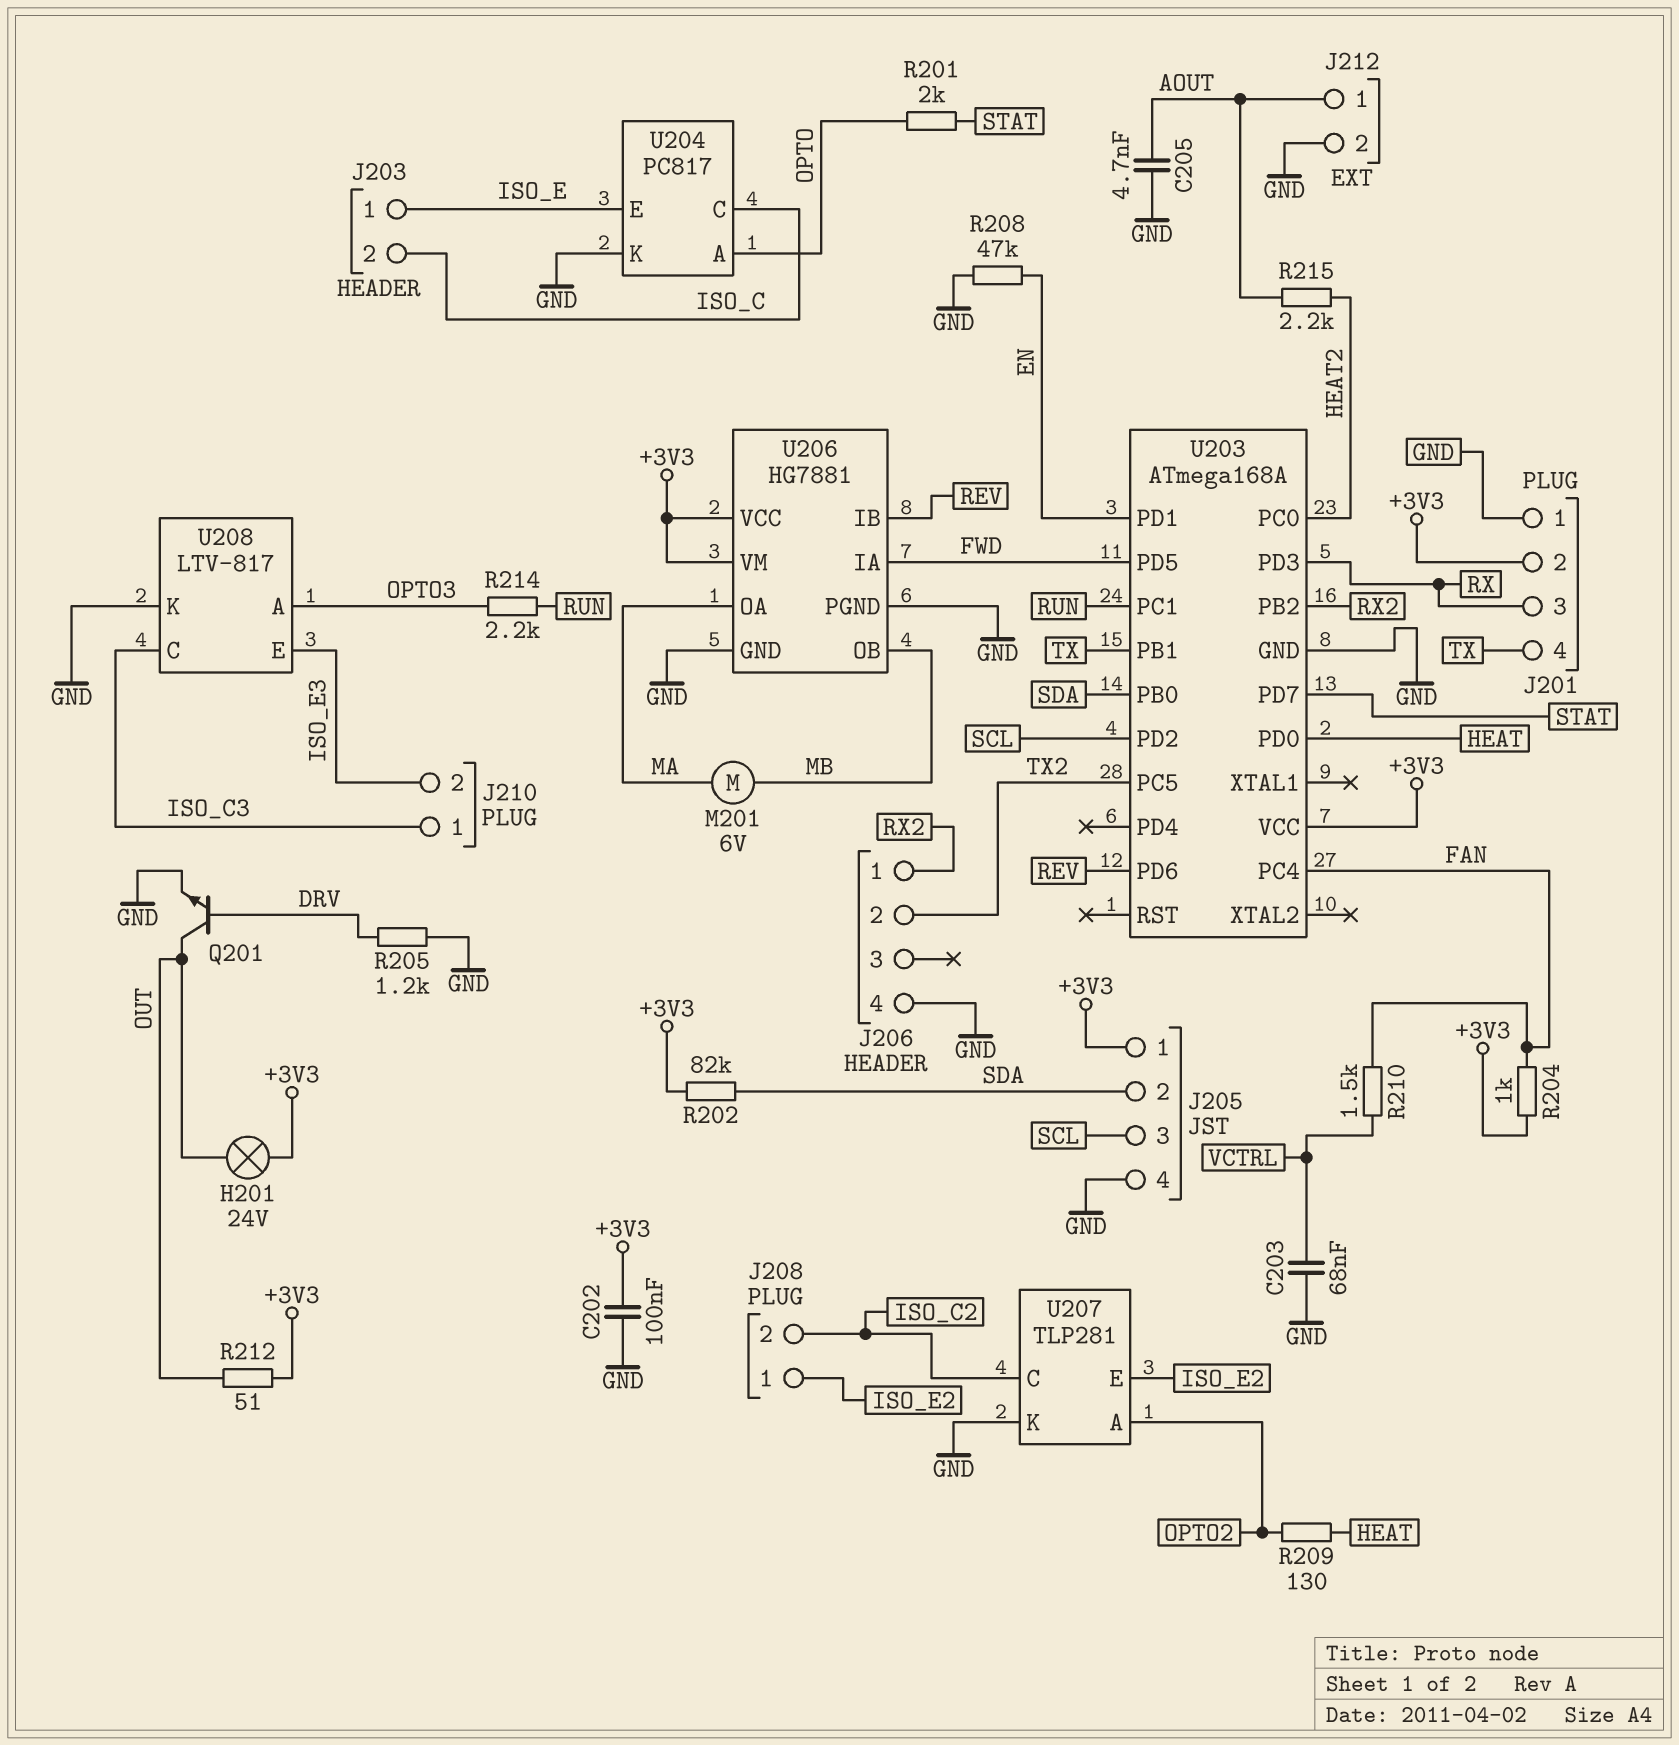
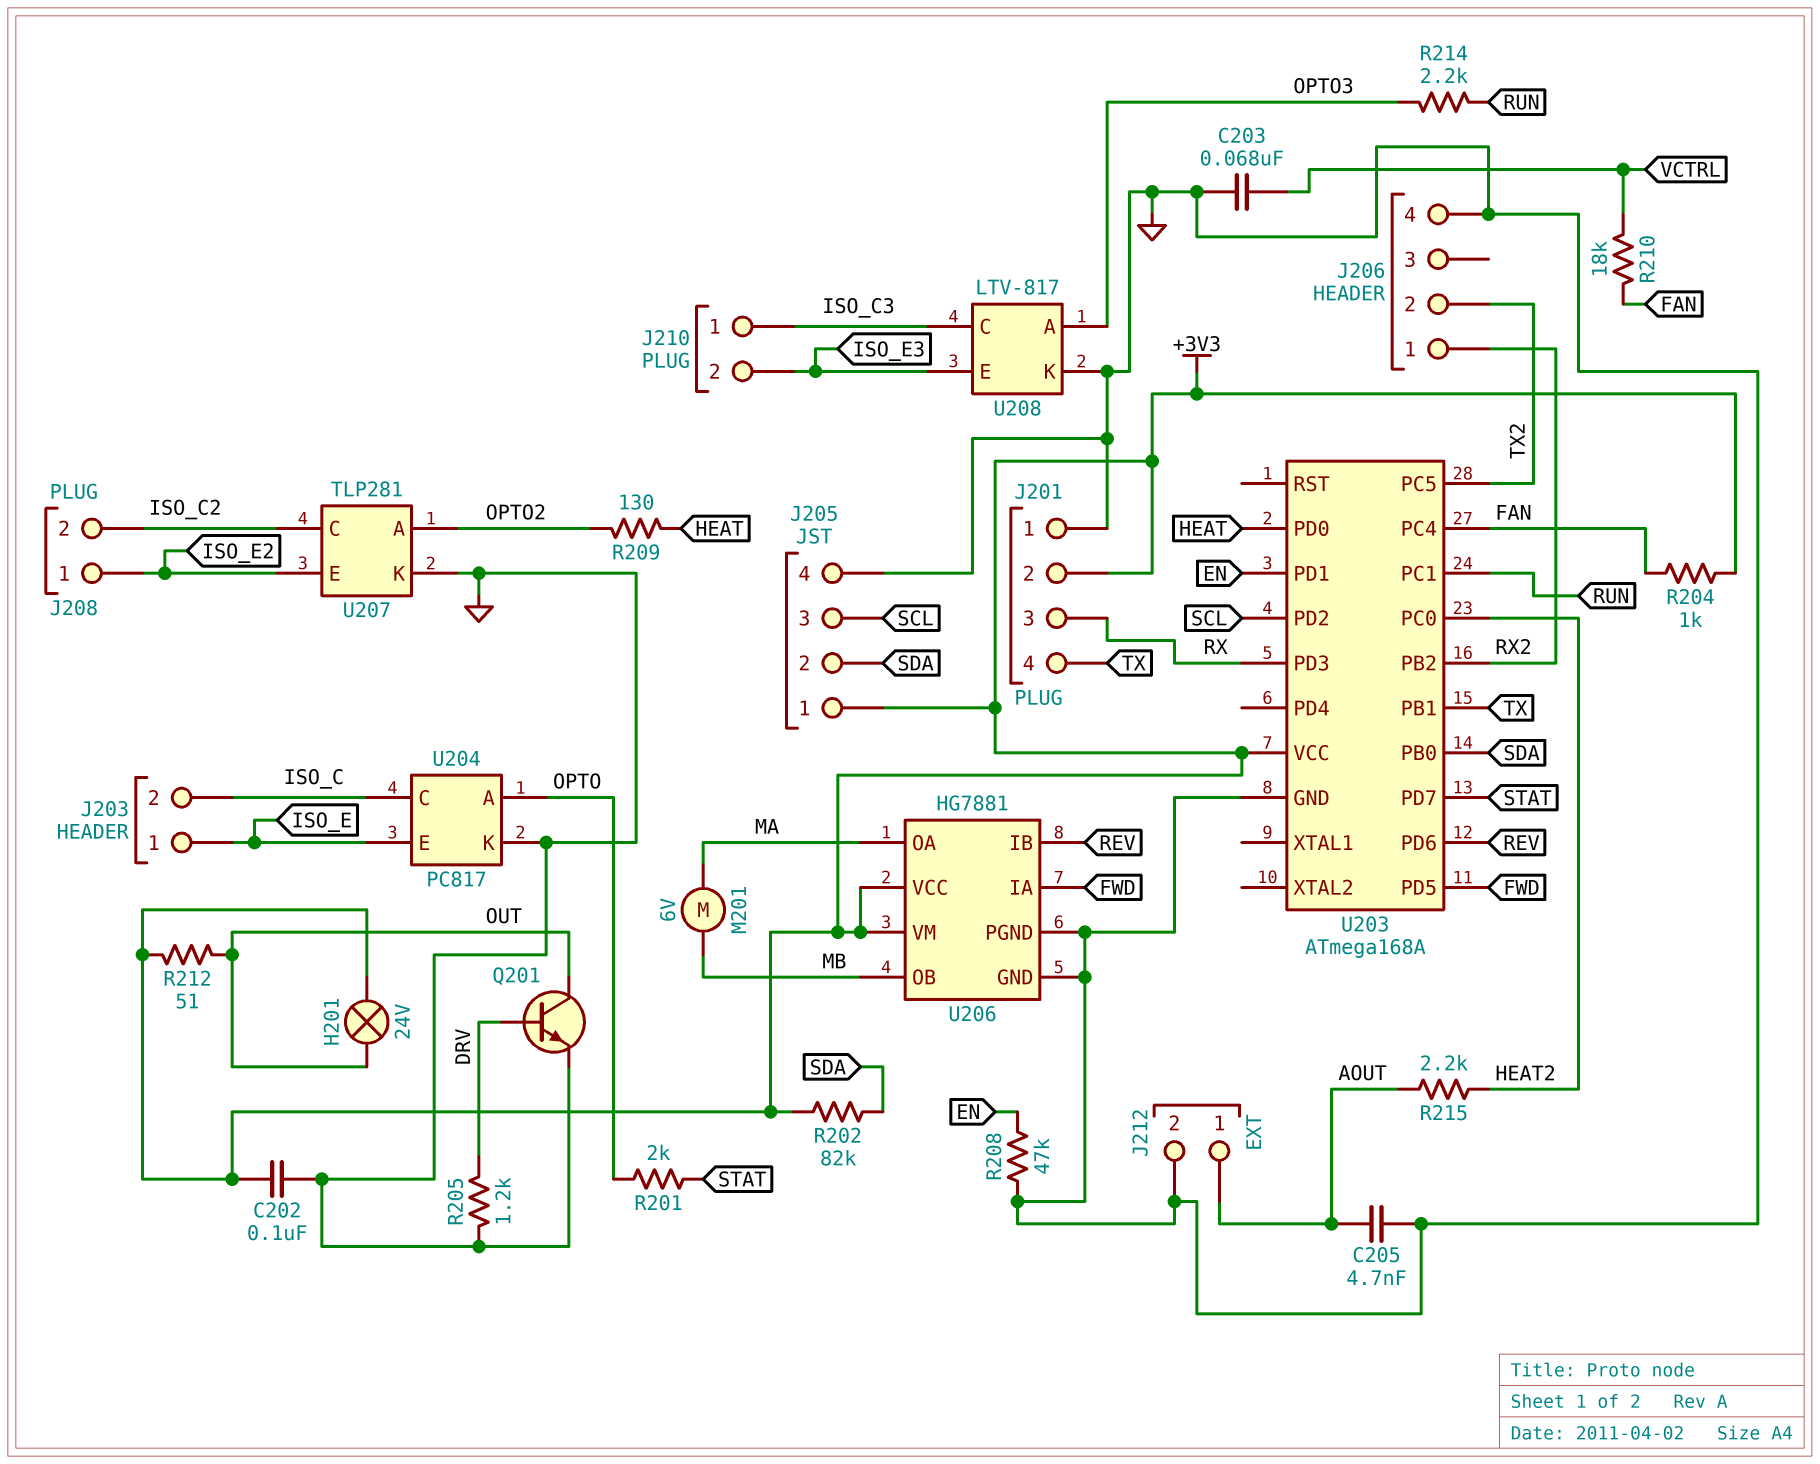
R210: 1.5k (FAN, VCTRL) -> 18k (FAN, VCTRL)

